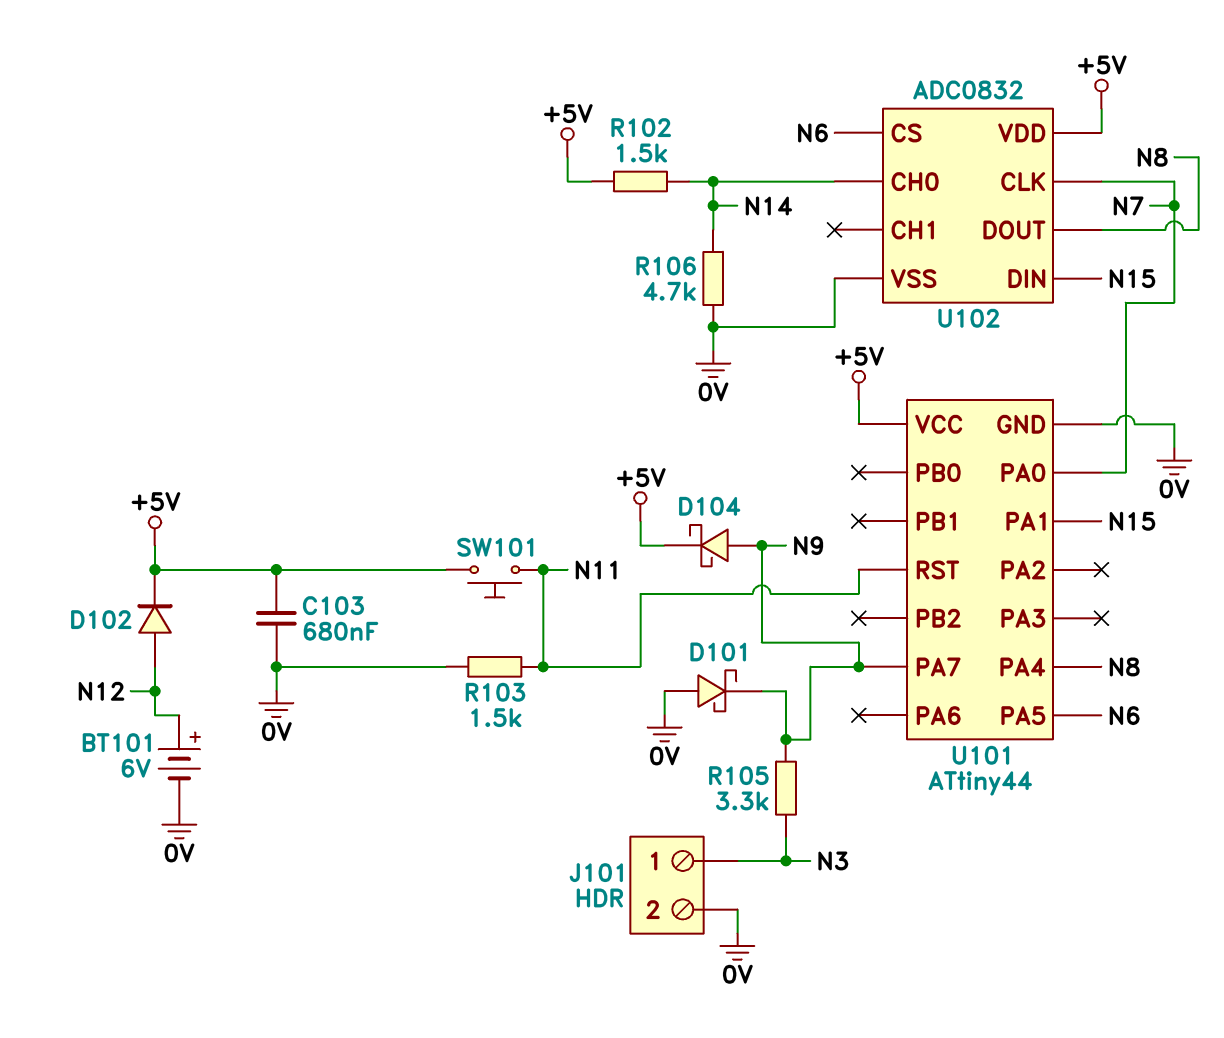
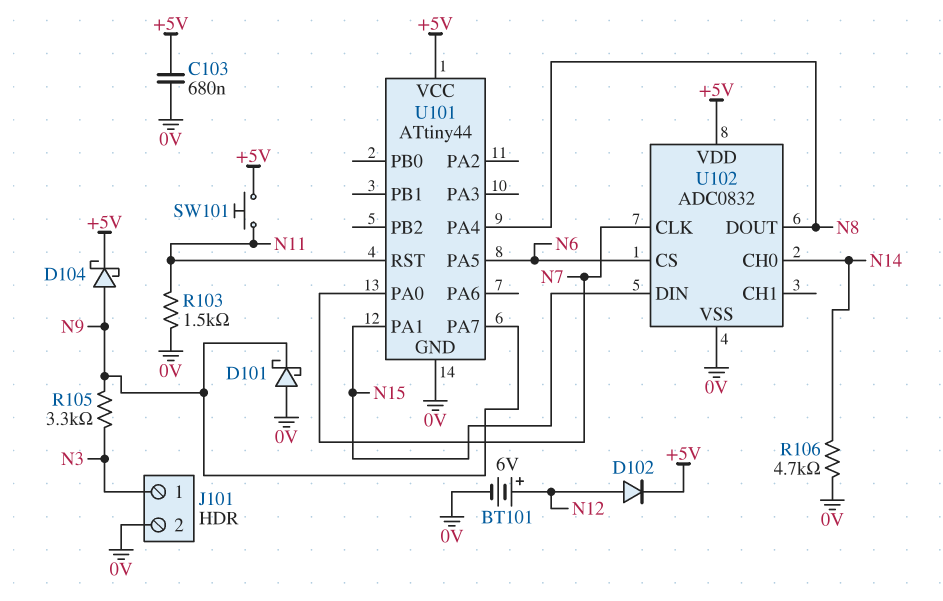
R102: 1.5k (+5V, N14) -> none

